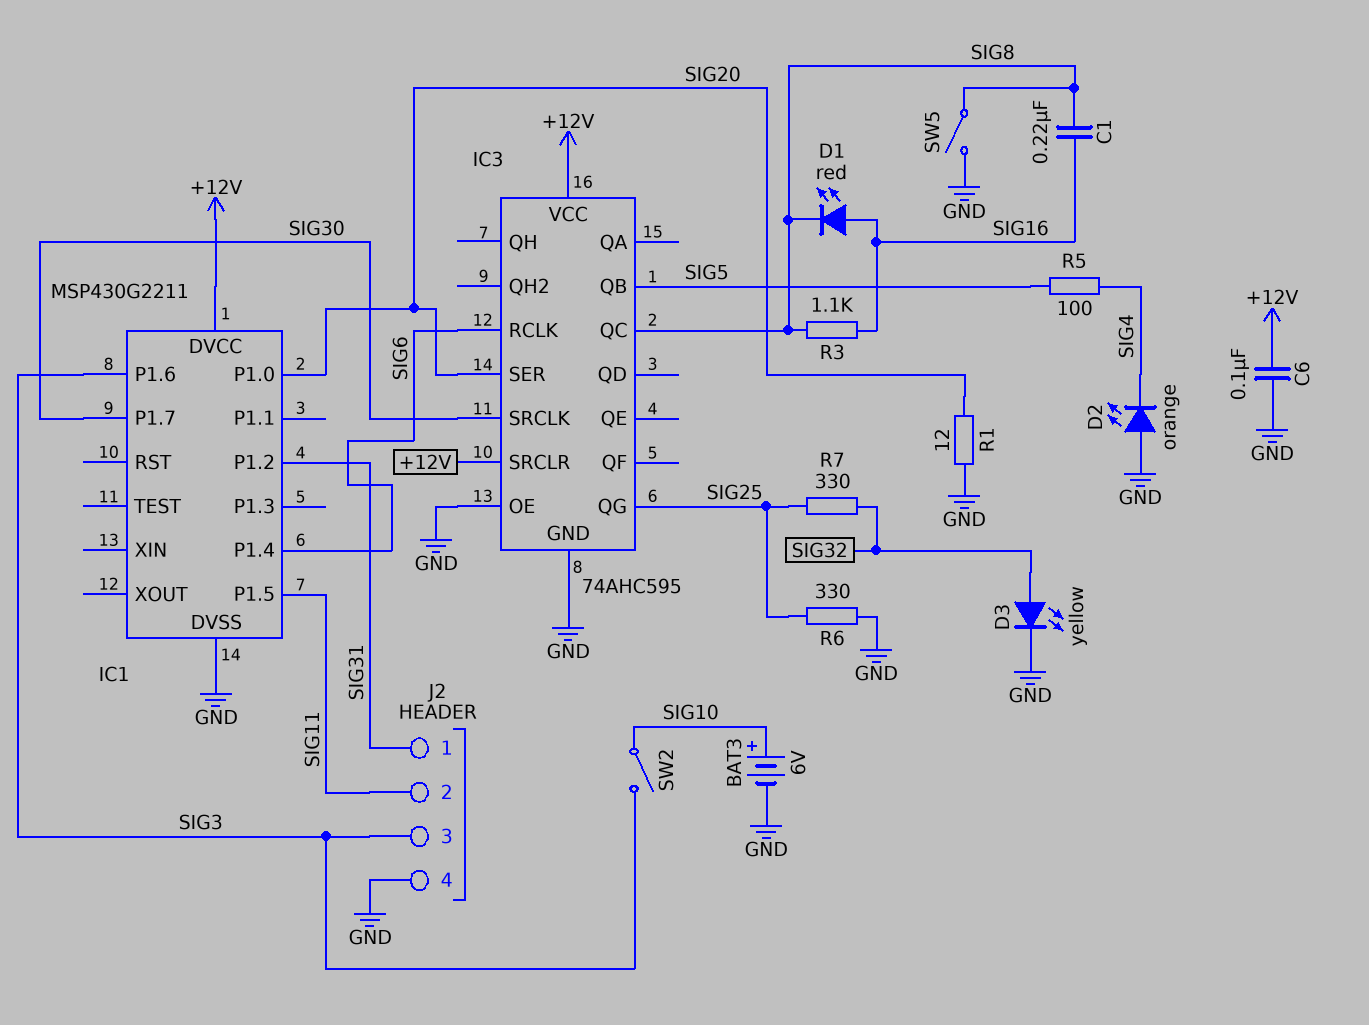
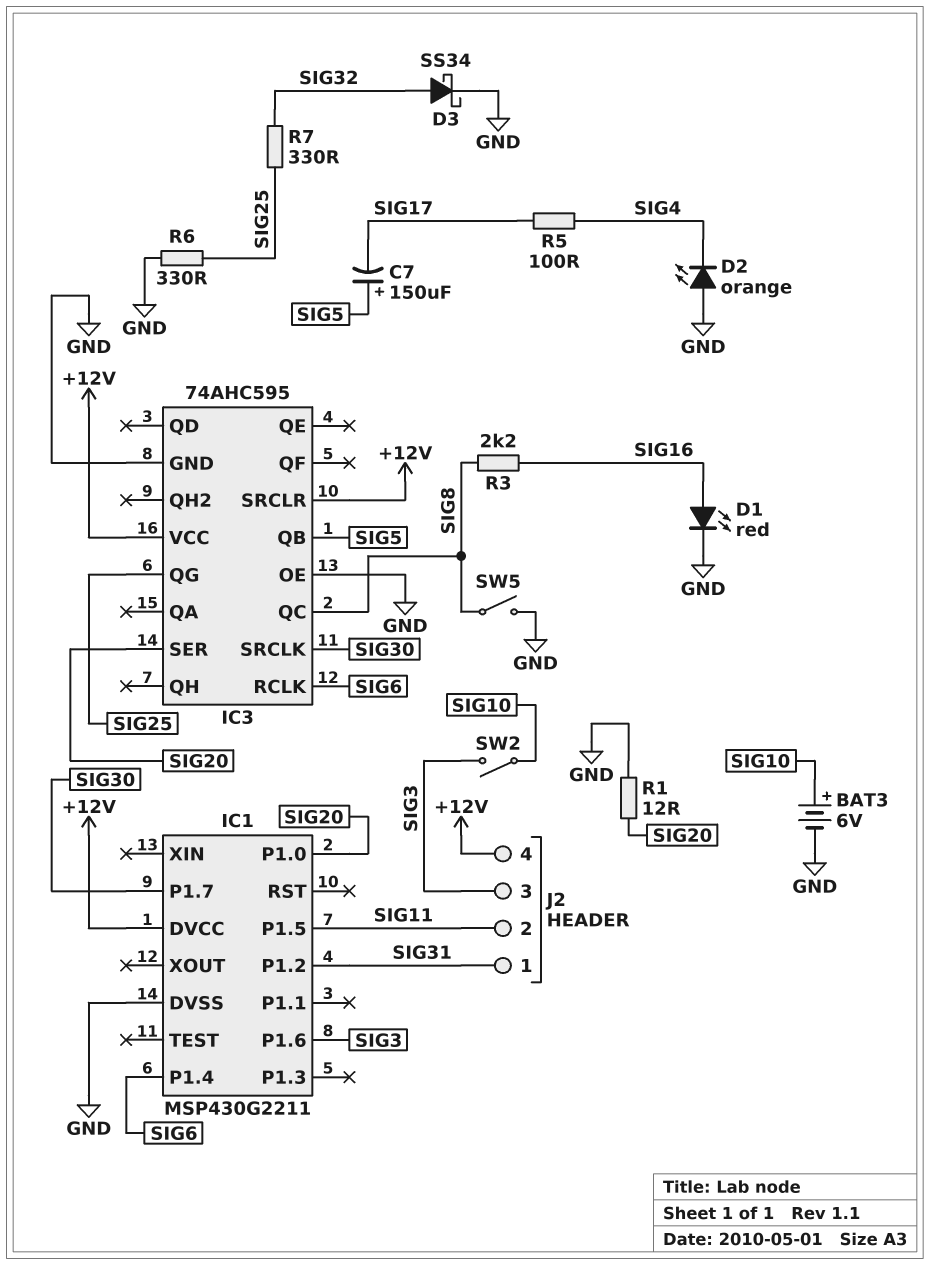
C1: 220nF (SIG8, SIG16) -> none
C6: 100nF (+12V, GND) -> none
C7: none -> 150uF (plus SIG5, minus SIG17)
D1: LED red (A SIG16, K SIG8) -> LED red (A SIG16, K GND)
D3: LED yellow (A SIG32, K GND) -> schottky SS34 (A SIG32, K GND)
J2 pin 4: GND -> +12V
R3: 1.1k (SIG8, SIG16) -> 2.2k (SIG8, SIG16)
R5: 100 (SIG4, SIG5) -> 100 (SIG4, SIG17)

